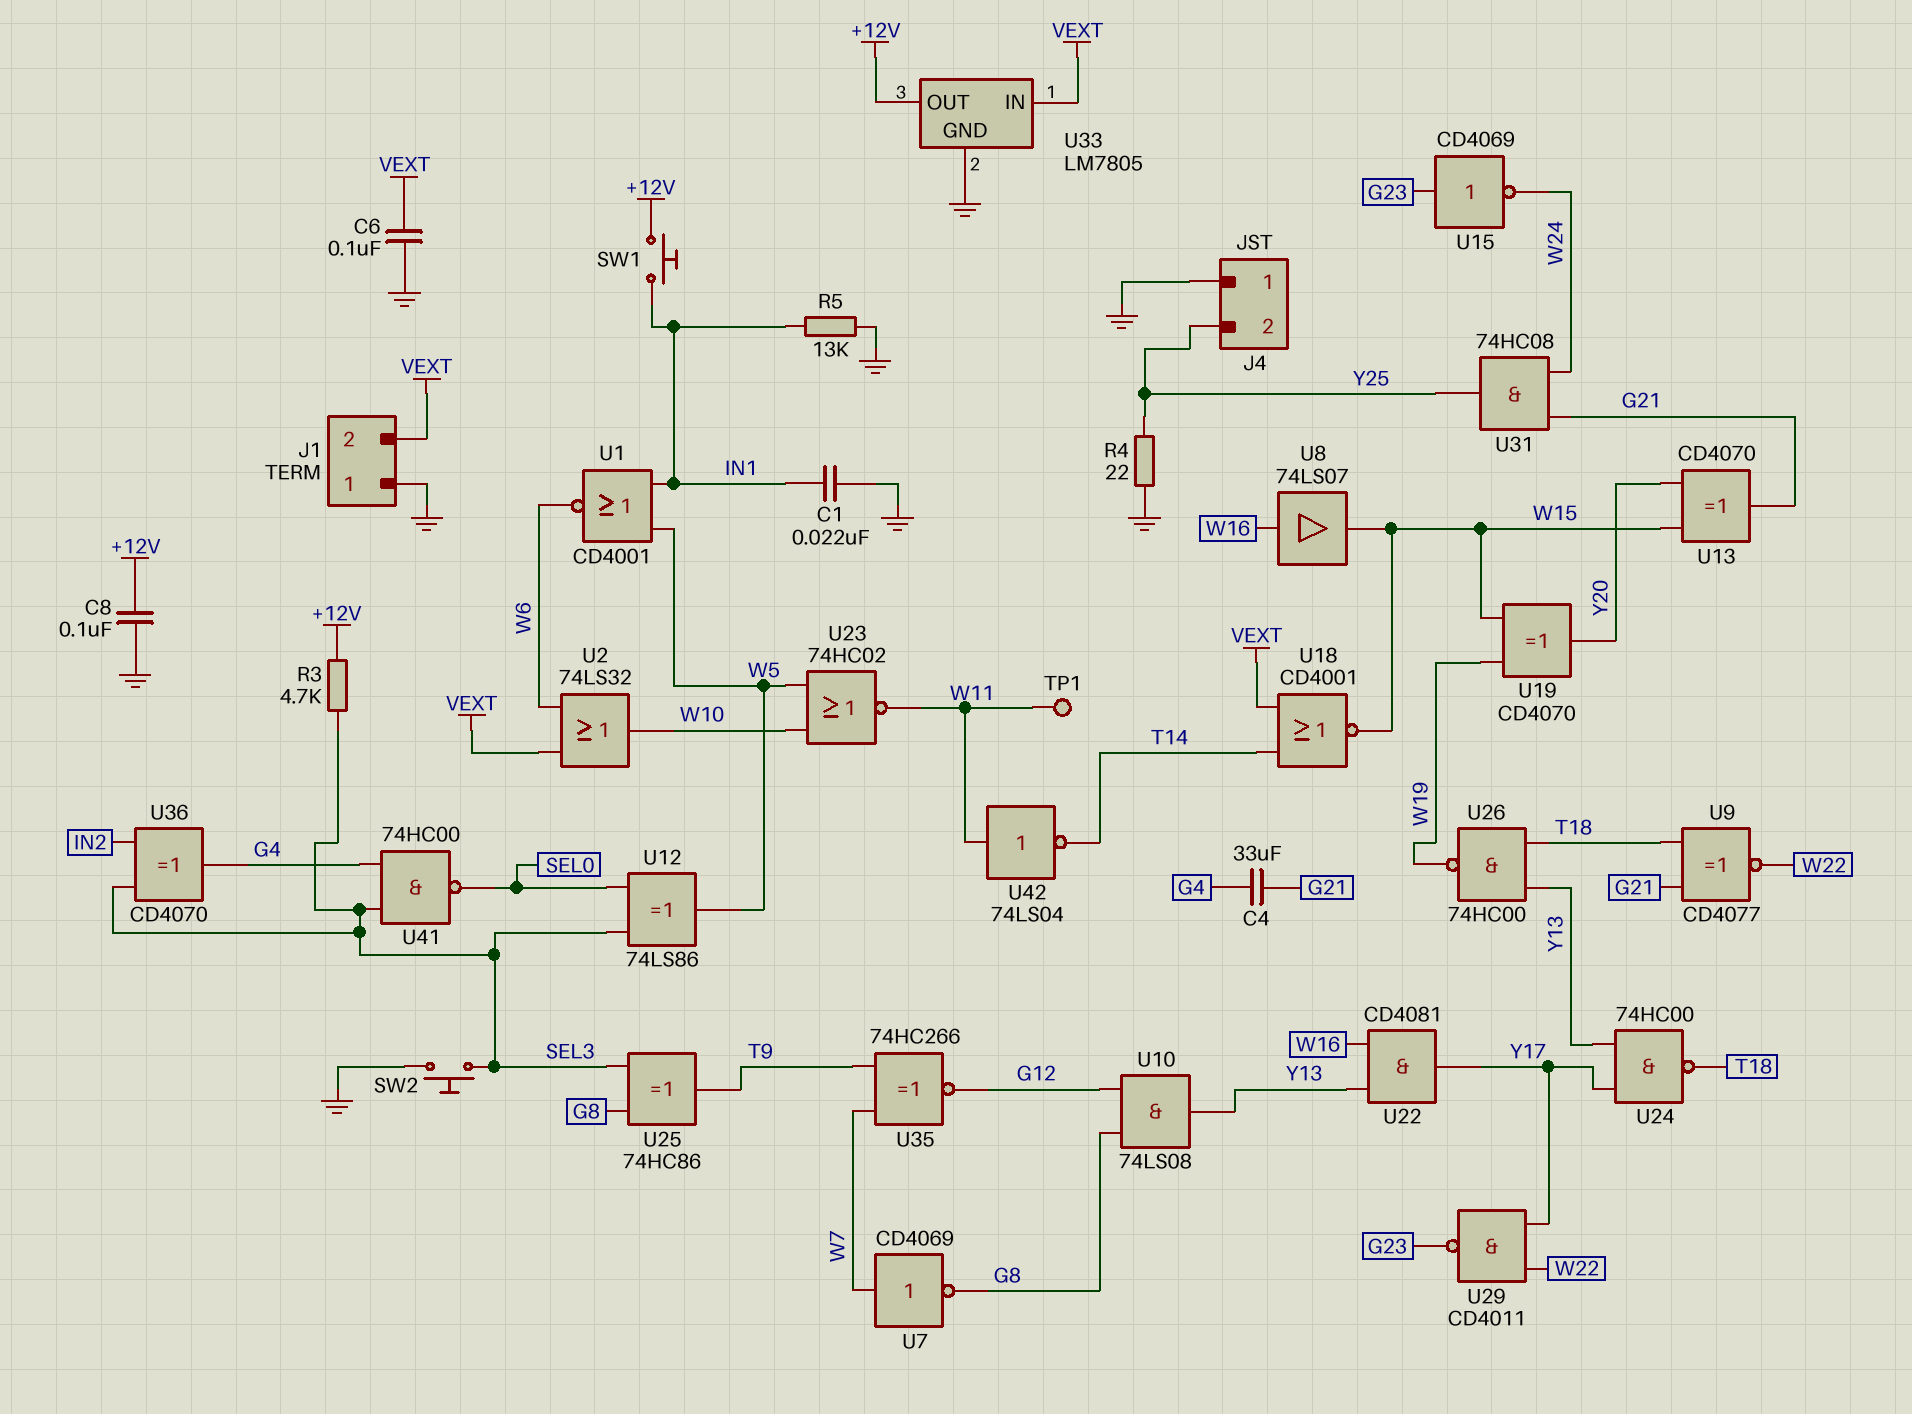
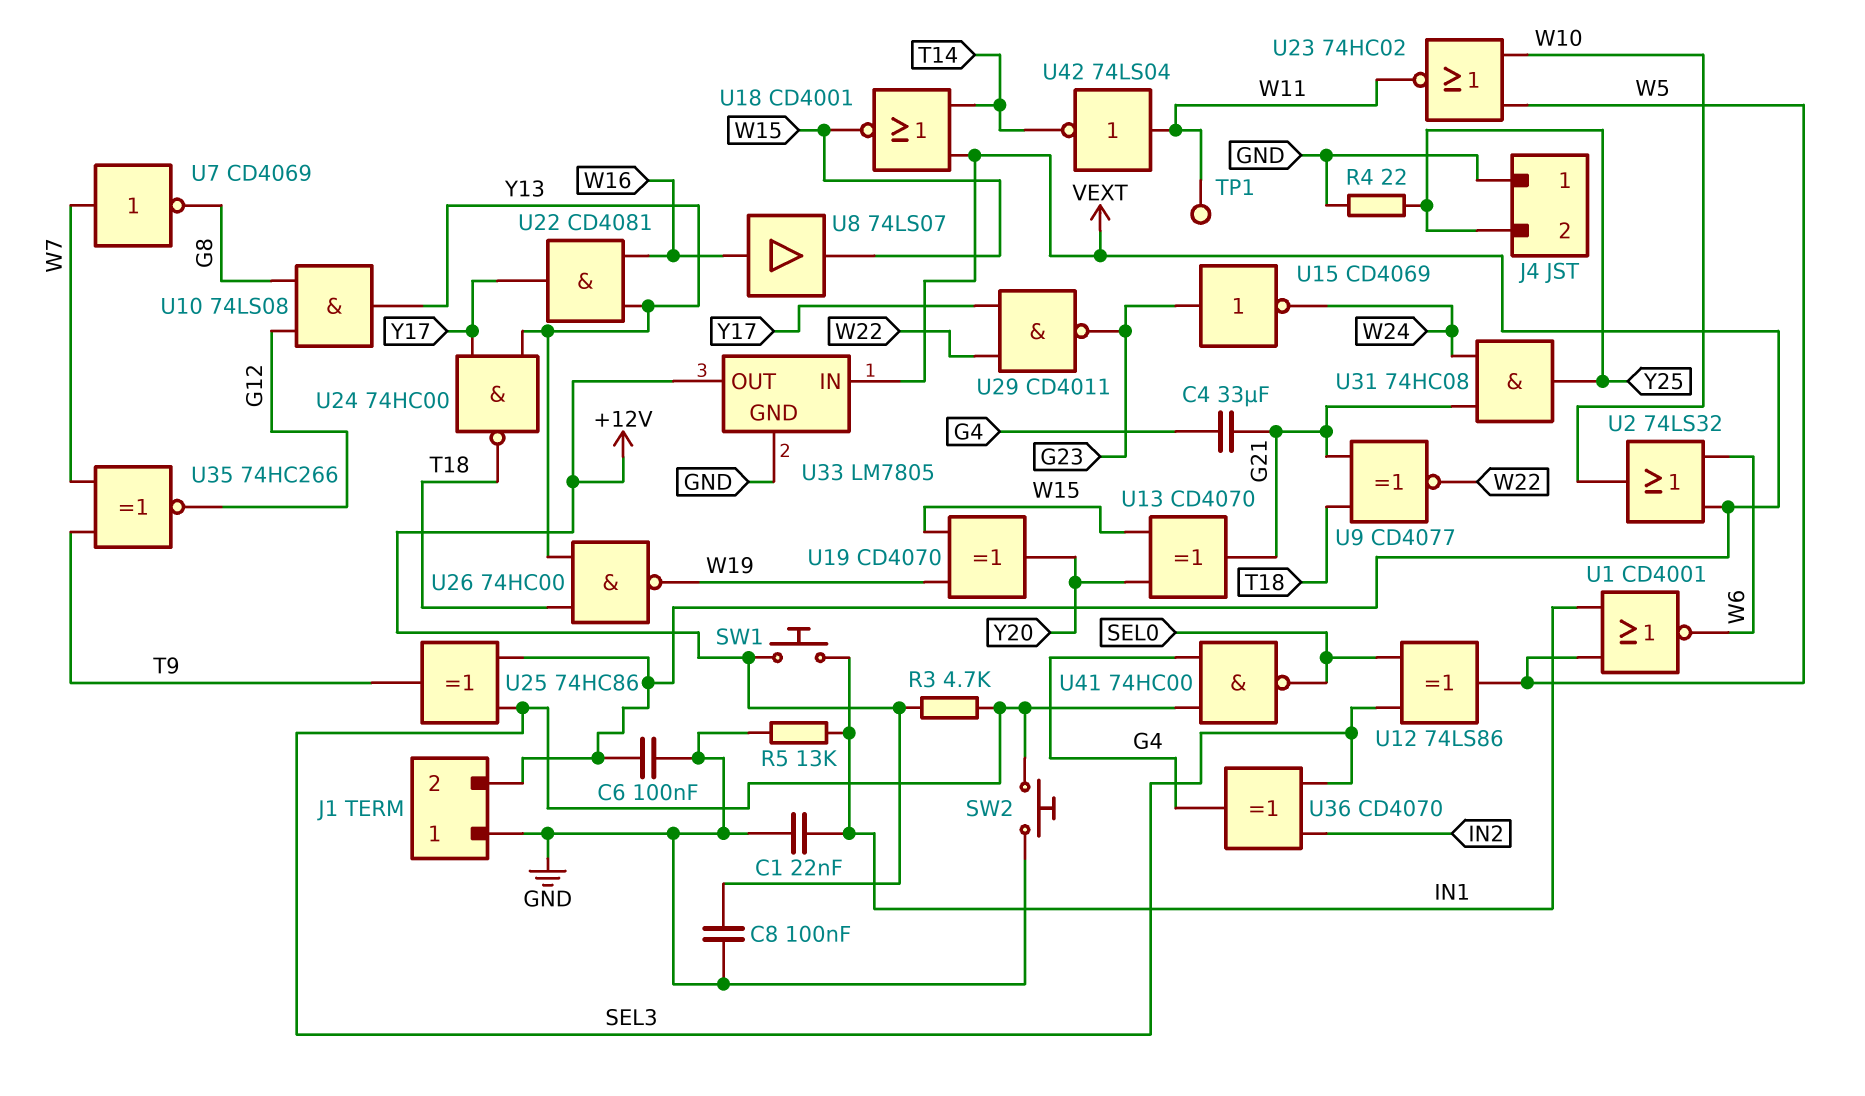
U25: XOR 74HC86 (in G8, in SEL3, out T9) -> XOR 74HC86 (in SEL3, in VEXT, out T9)

